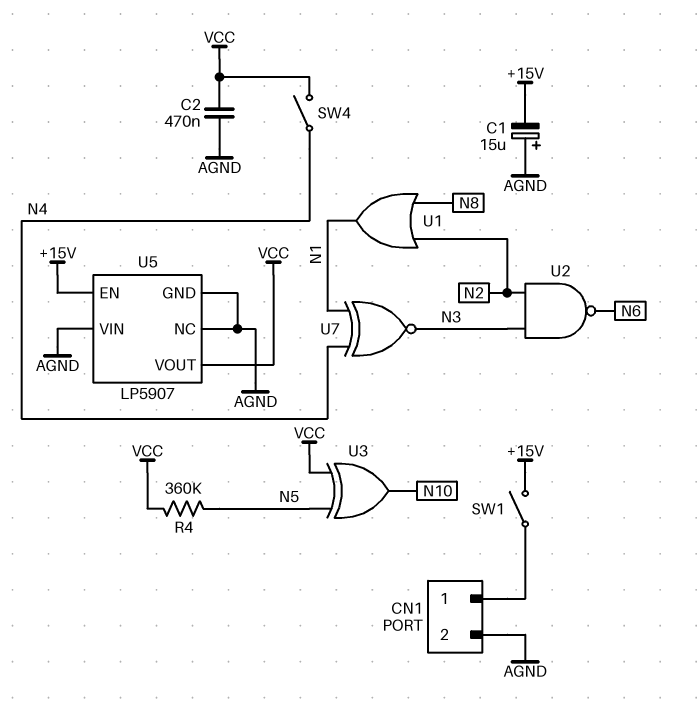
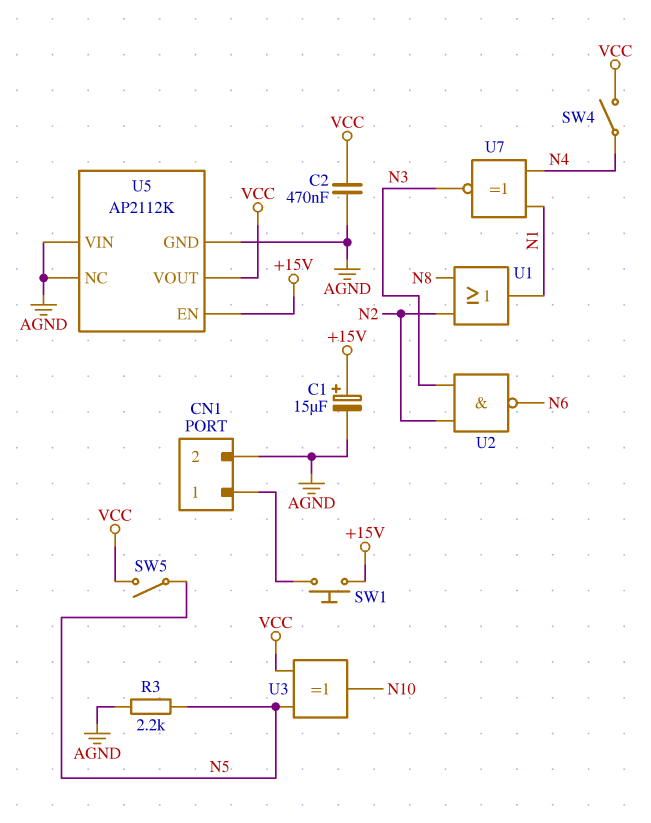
C1: 15uF (plus AGND, minus +15V) -> 15uF (plus +15V, minus AGND)
R3: none -> 2.2k (AGND, N5)
R4: 360k (N5, VCC) -> none
SW1: switch (+15V, CN1/1) -> button (+15V, CN1/1)
SW5: none -> switch (N5, VCC)
U5: LP5907 -> AP2112K

